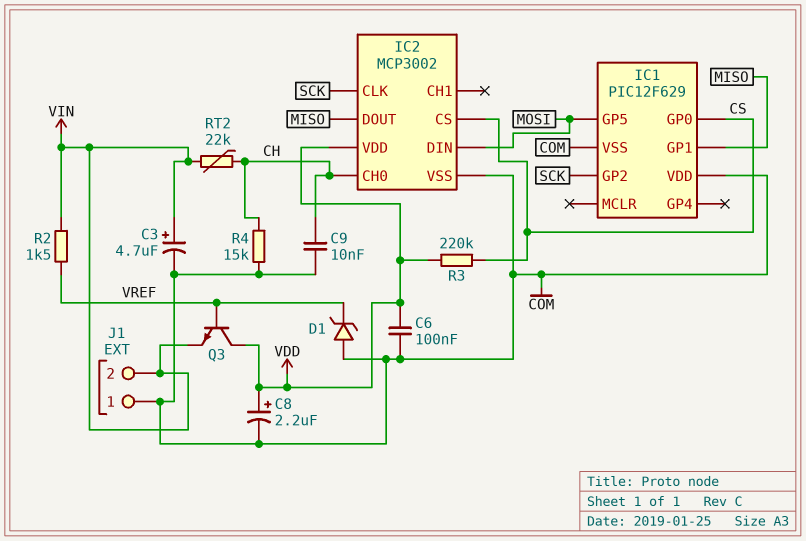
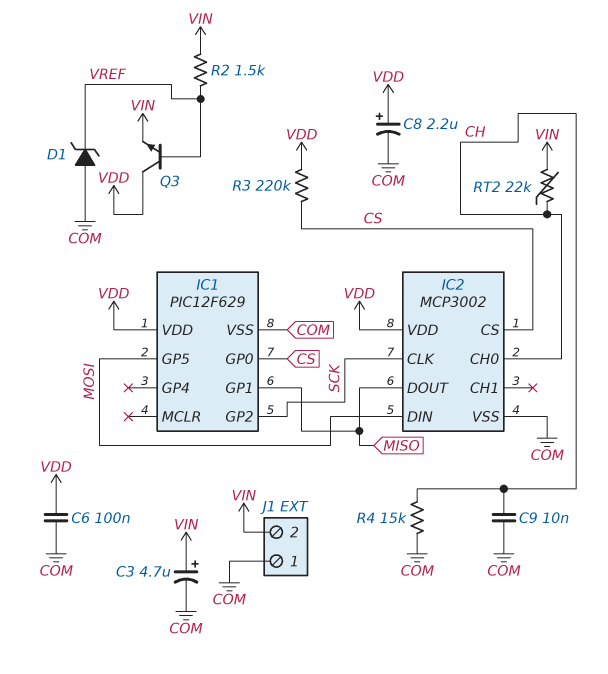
IC1 pin VDD: COM -> VDD

